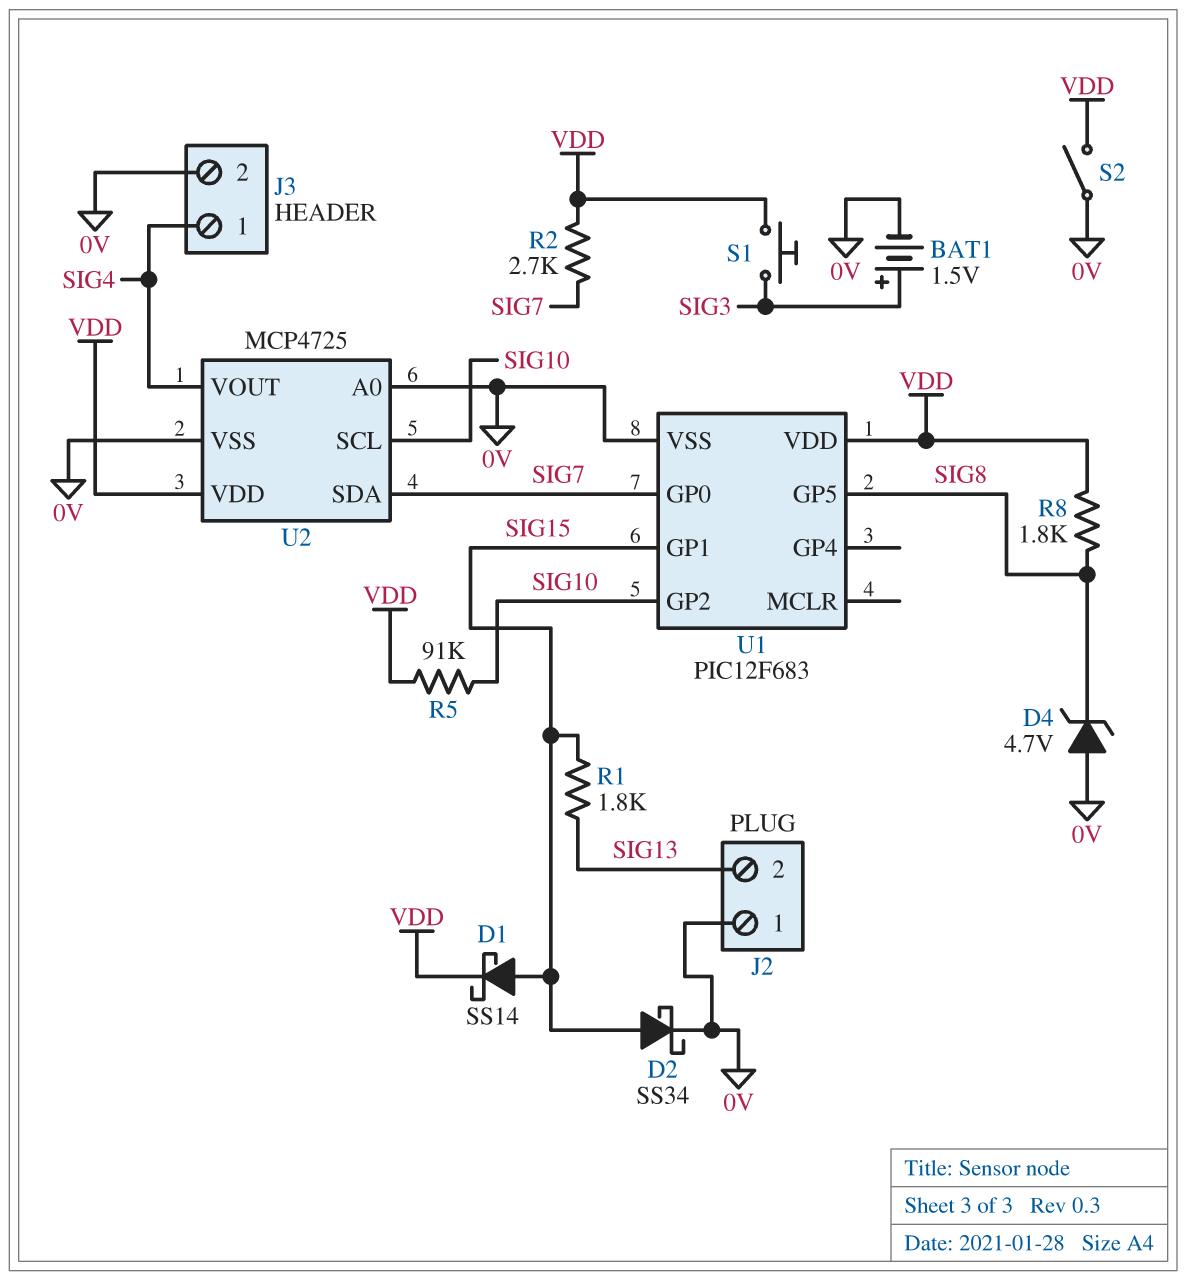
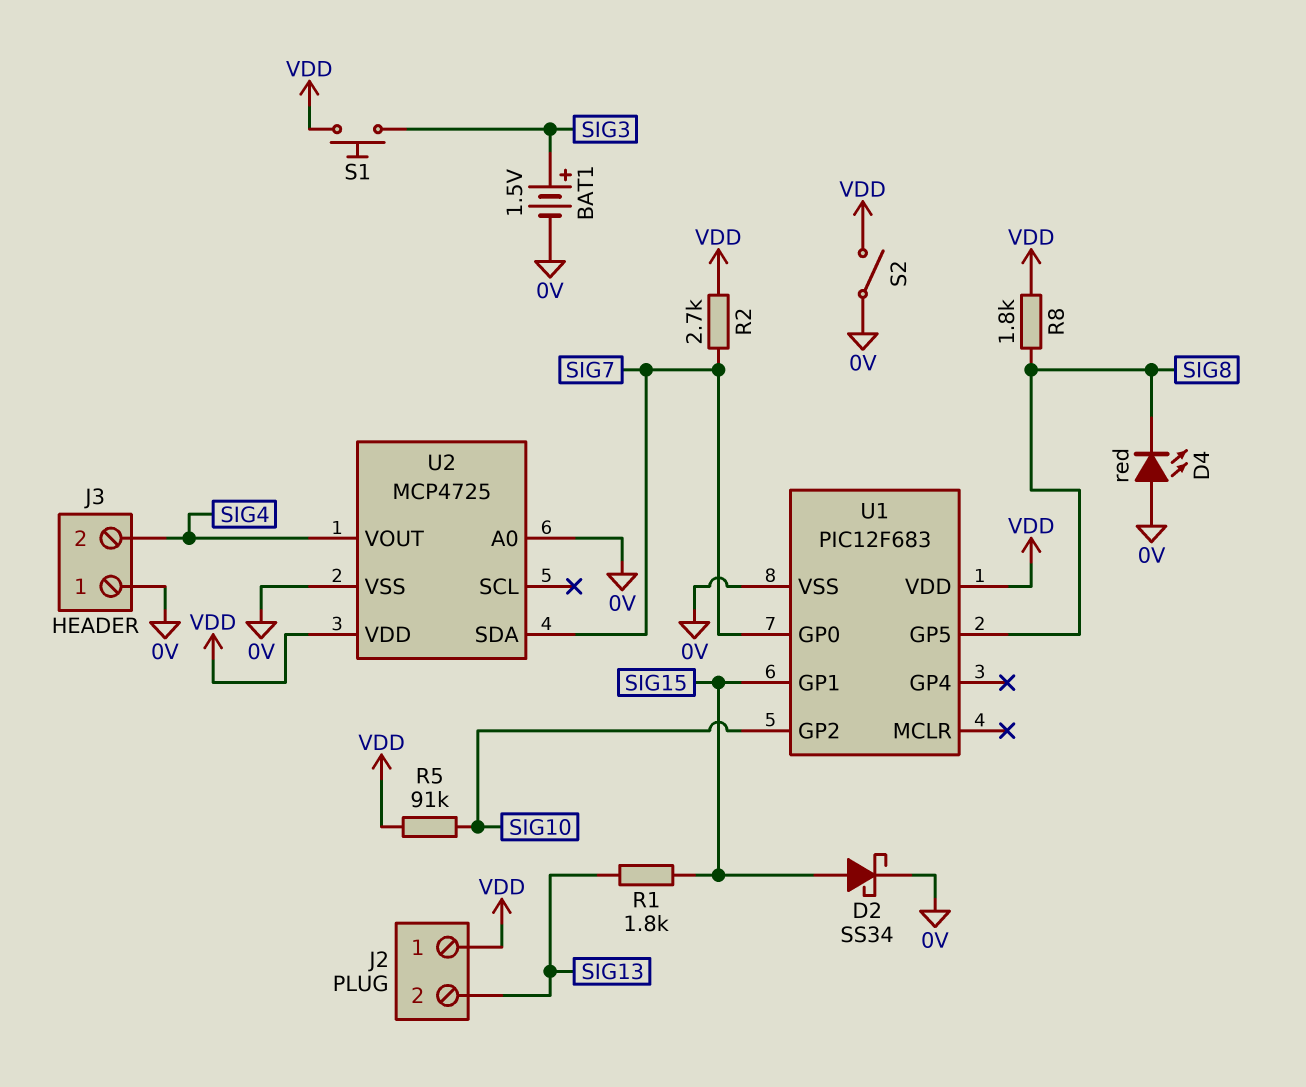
D1: schottky SS14 (A SIG15, K VDD) -> none
D4: zener 4.7V (A 0V, K SIG8) -> LED red (A 0V, K SIG8)
J2 pin 1: 0V -> VDD
J3 pin 1: SIG4 -> 0V
J3 pin 2: 0V -> SIG4
U2 pin SCL: SIG10 -> none

